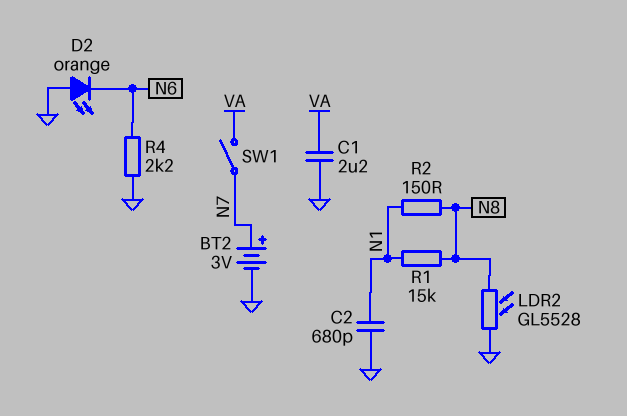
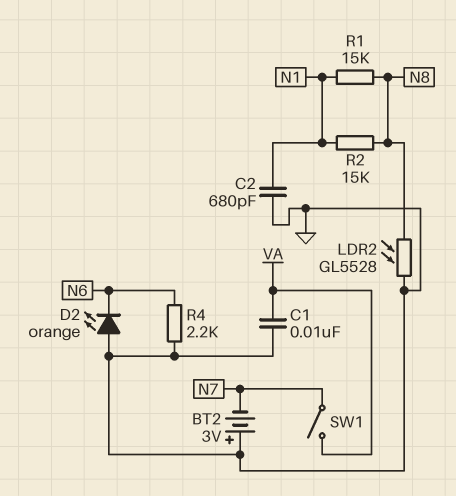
BT2: 3V (plus N7, minus GND) -> 3V (plus GND, minus N7)
C1: 2.2uF (GND, VA) -> 10nF (GND, VA)
R2: 150 (N1, N8) -> 15k (N1, N8)

